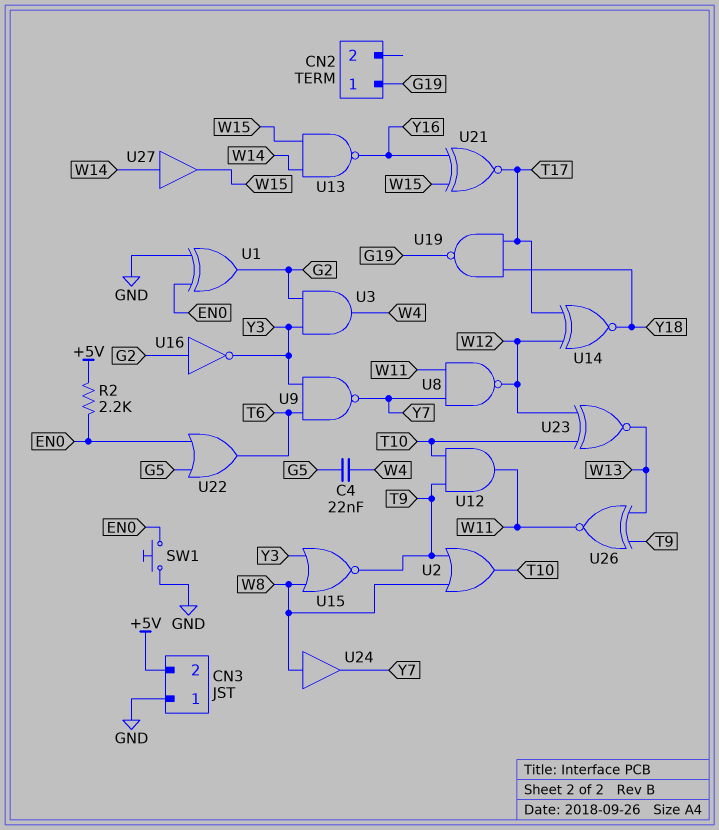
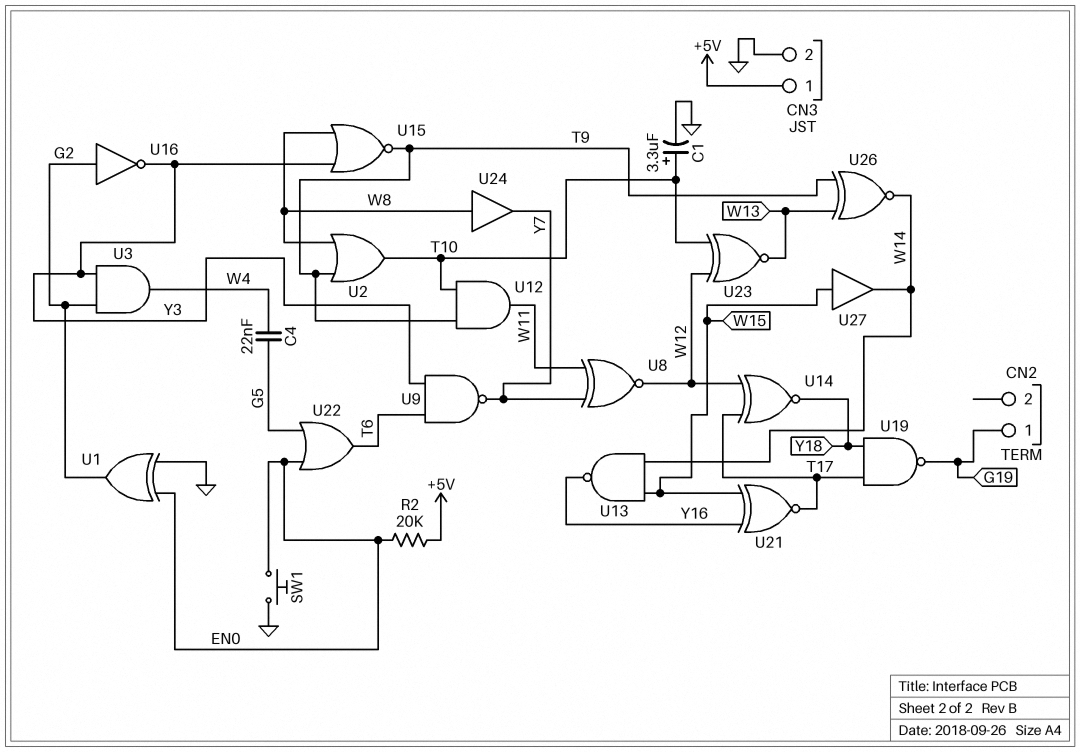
C1: none -> 3.3uF (plus T10, minus GND)
CN3 pin 1: GND -> +5V
CN3 pin 2: +5V -> GND
R2: 2.2k (+5V, EN0) -> 20k (+5V, EN0)
U8: NAND (in W11, in Y7, out W12) -> XNOR (in W11, in Y7, out W12)
U26: XNOR (in T9, in W13, out W11) -> XNOR (in T9, in W13, out W14)
U27: buffer (in W14, out W15) -> buffer (in W15, out W14)

